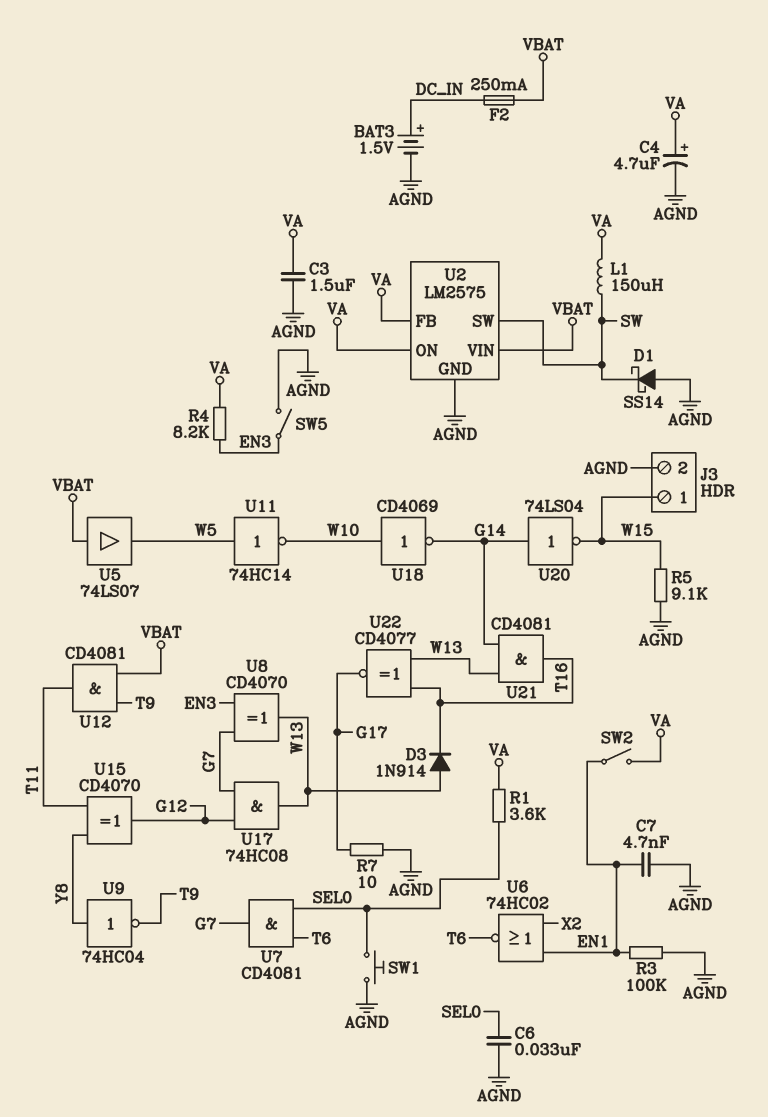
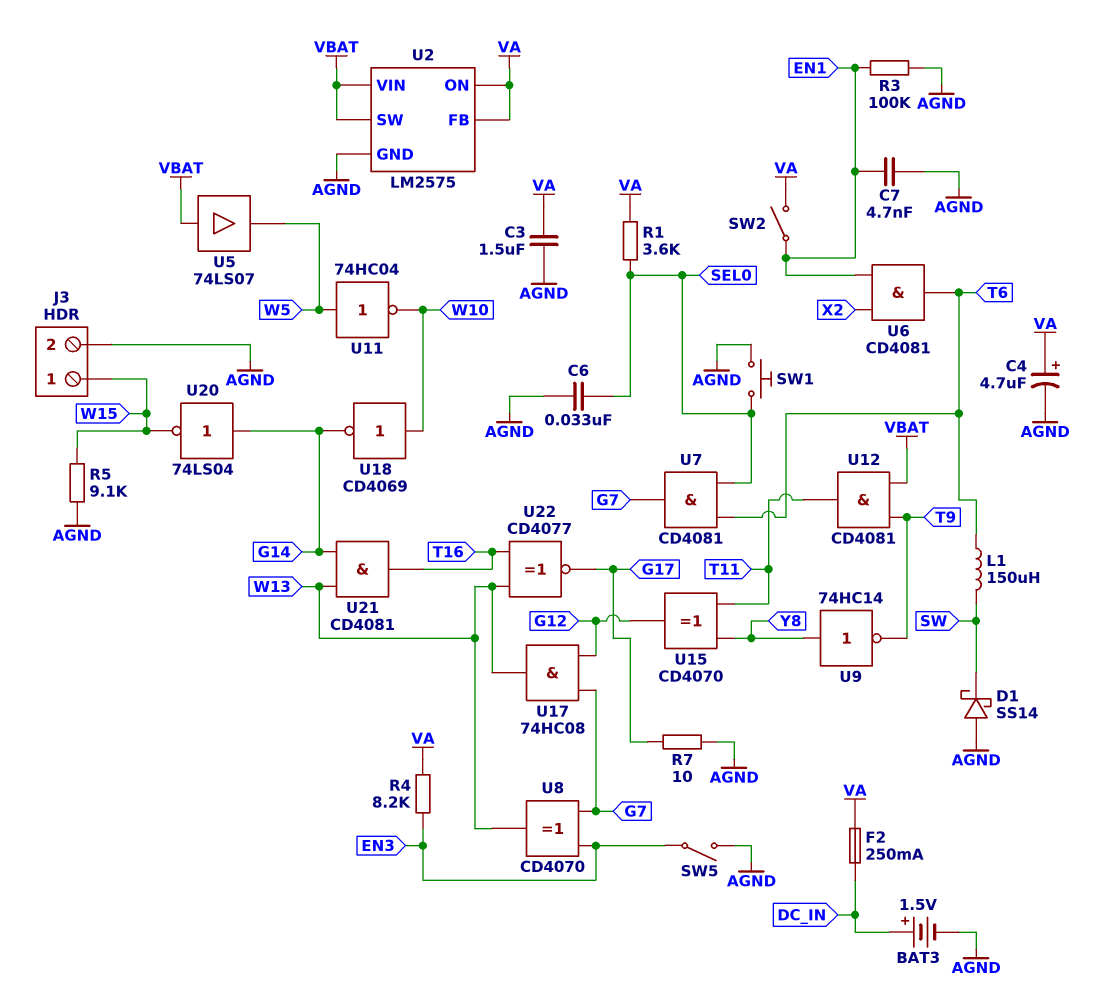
D3: diode 1N914 (A W13, K T16) -> none
F2: 250mA (DC_IN, VBAT) -> 250mA (DC_IN, VA)
L1: 150uH (SW, VA) -> 150uH (SW, T6)
U2 pin SW: SW -> VBAT
U6: NOR 74HC02 (in EN1, in X2, out T6) -> AND CD4081 (in EN1, in X2, out T6)
U9: NOT 74HC04 (in Y8, out T9) -> NOT 74HC14 (in Y8, out T9)
U11: NOT 74HC14 (in W5, out W10) -> NOT 74HC04 (in W5, out W10)

